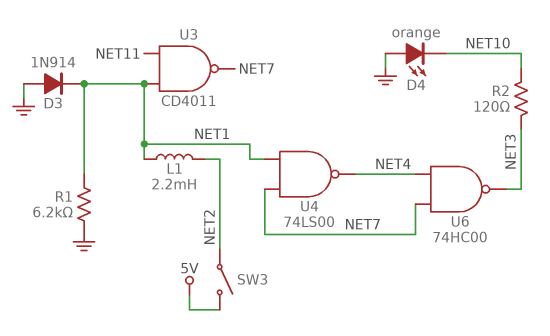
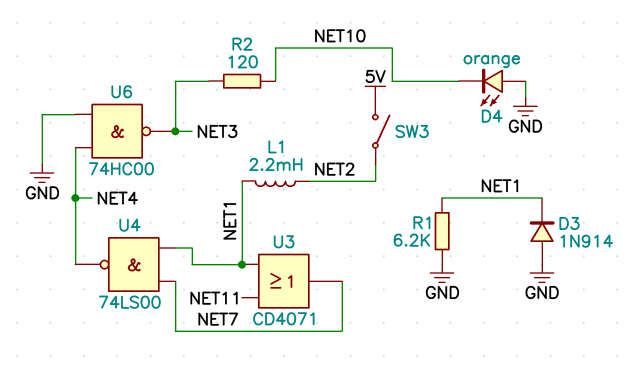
U3: NAND CD4011 (in NET1, in NET11, out NET7) -> OR CD4071 (in NET1, in NET11, out NET7)
U6: NAND 74HC00 (in NET4, in NET7, out NET3) -> NAND 74HC00 (in GND, in NET4, out NET3)

